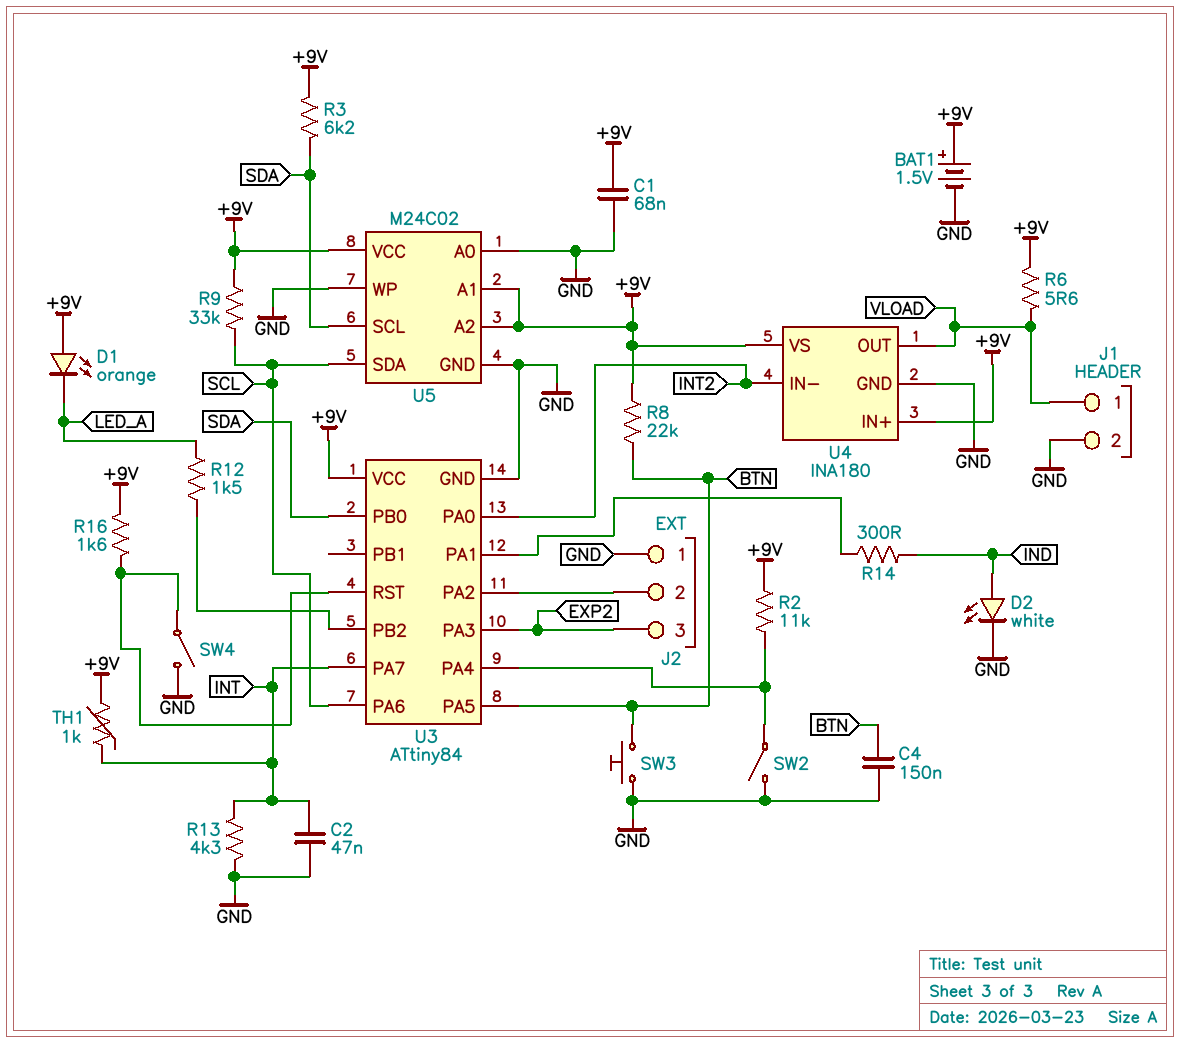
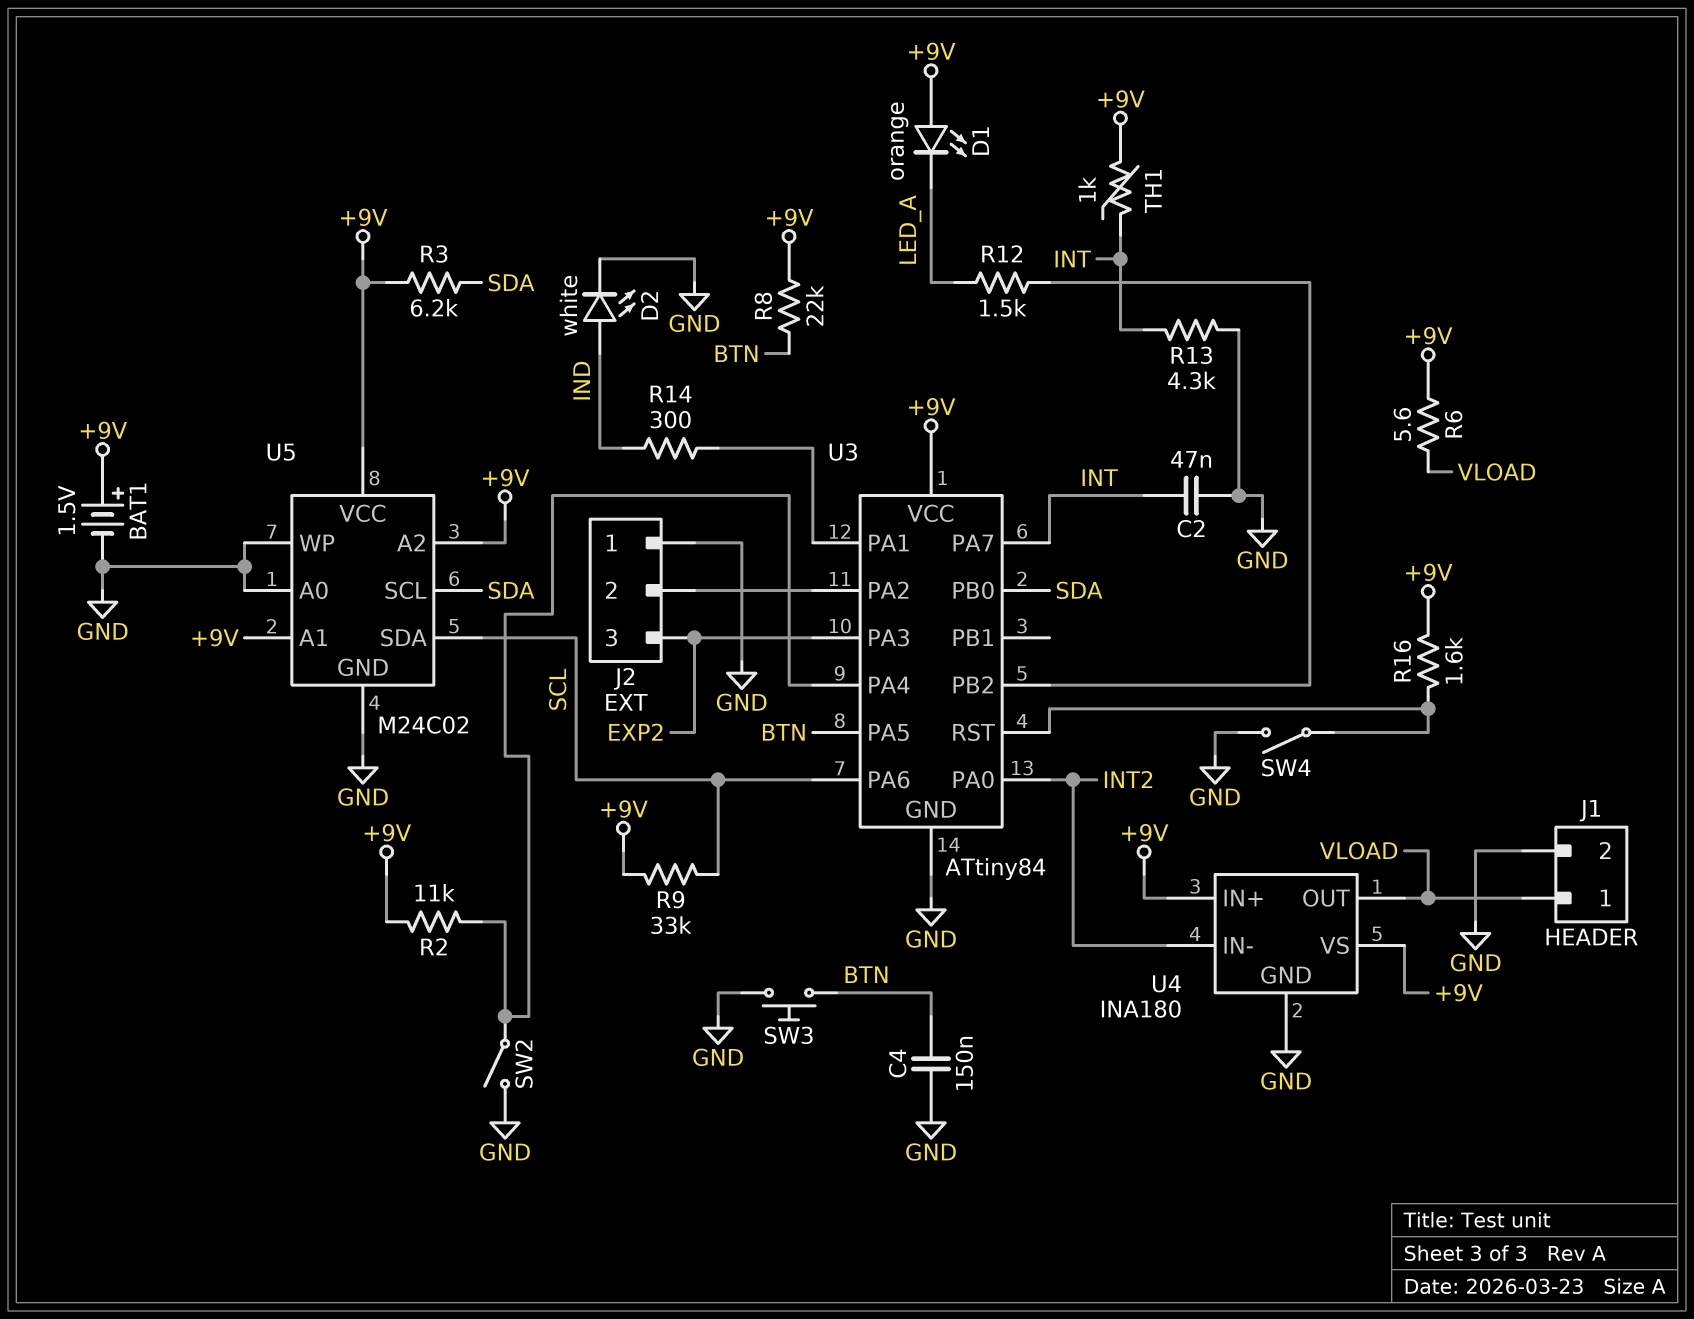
C1: 68nF (+9V, GND) -> none

